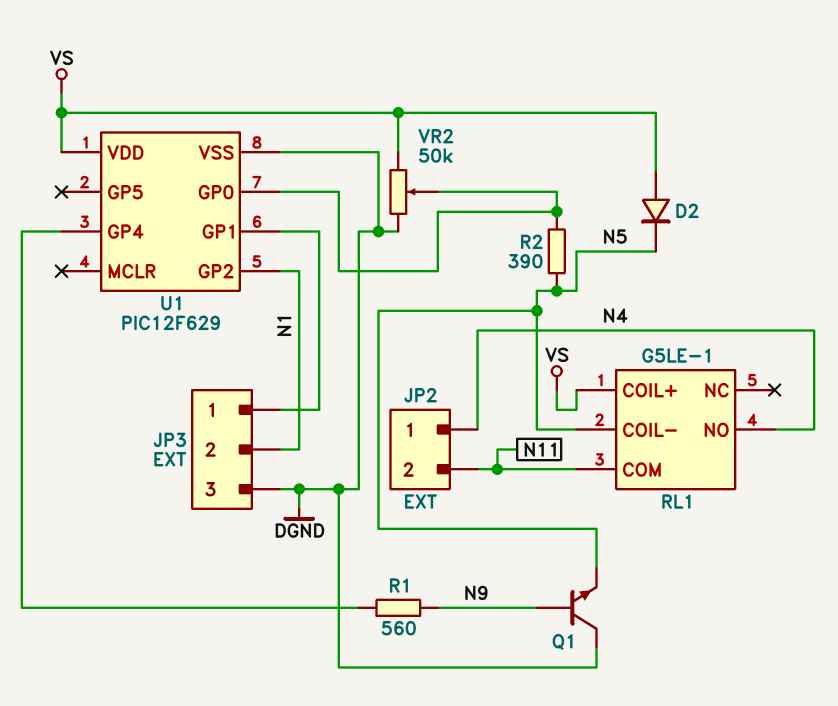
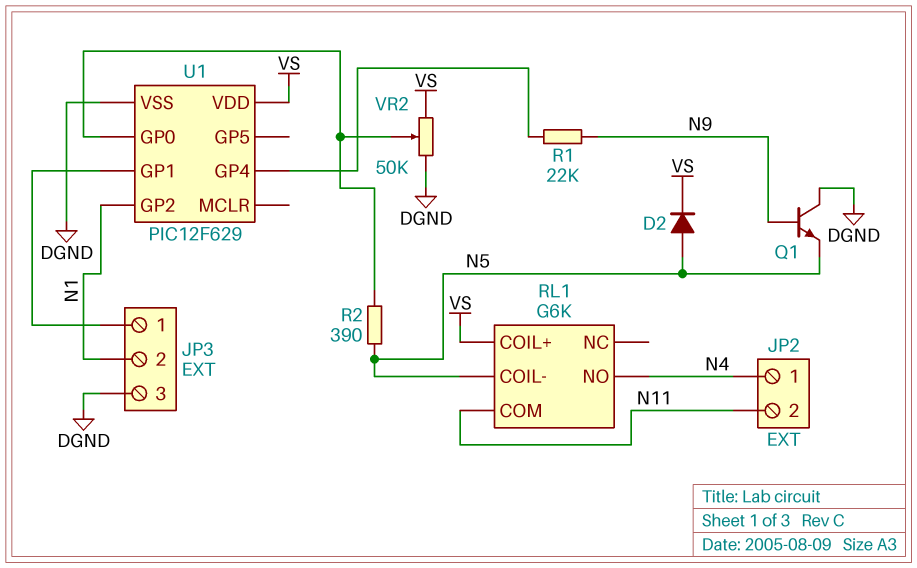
D2: diode (A VS, K N5) -> diode (A N5, K VS)
R1: 560 (N9, U1/GP4) -> 22k (N9, U1/GP4)
RL1: G5LE-1 -> G6K

